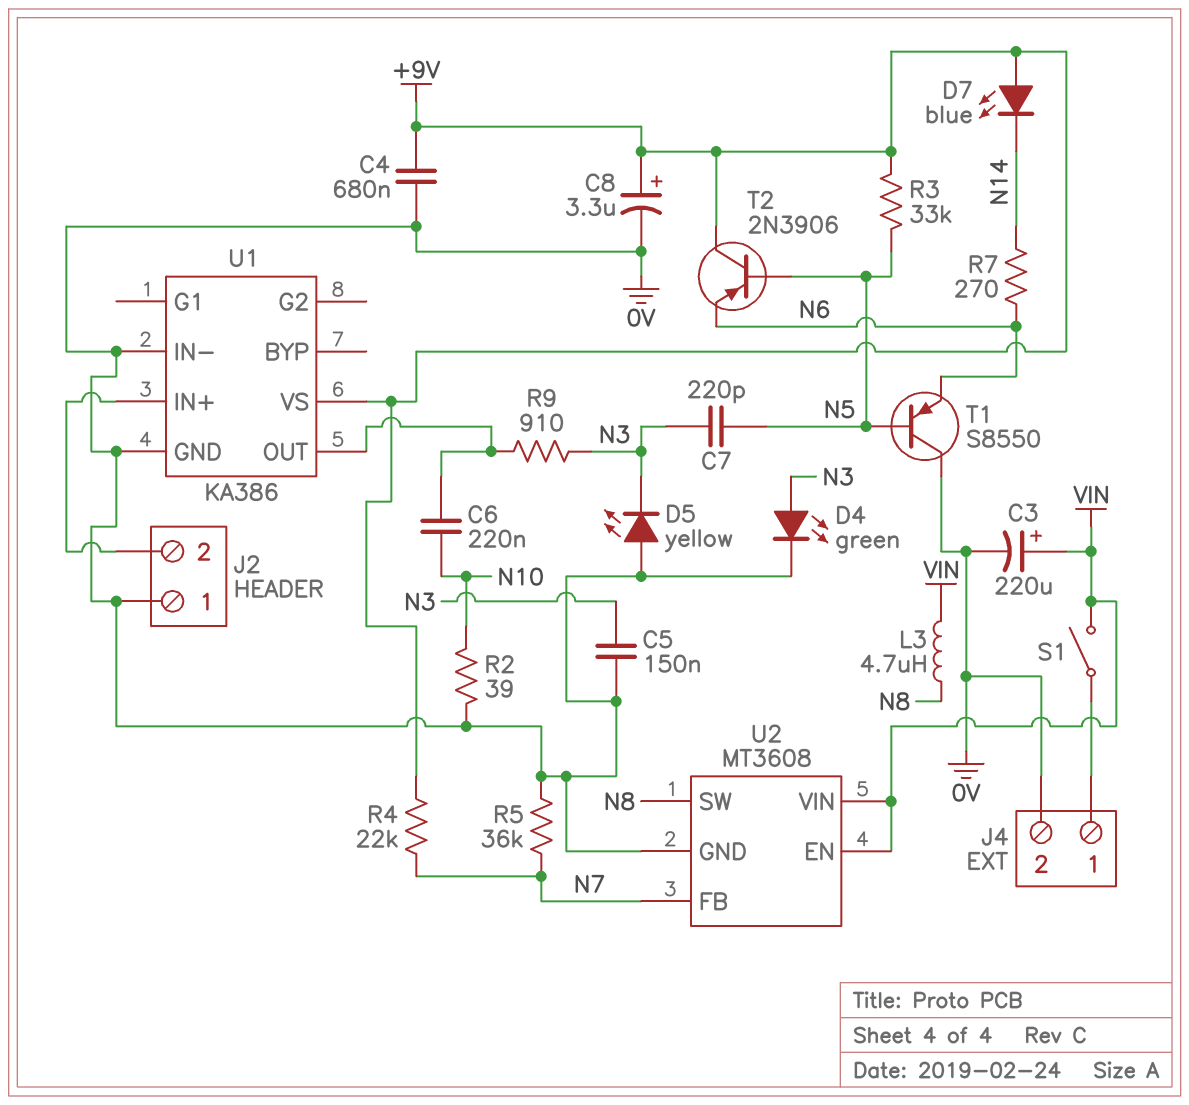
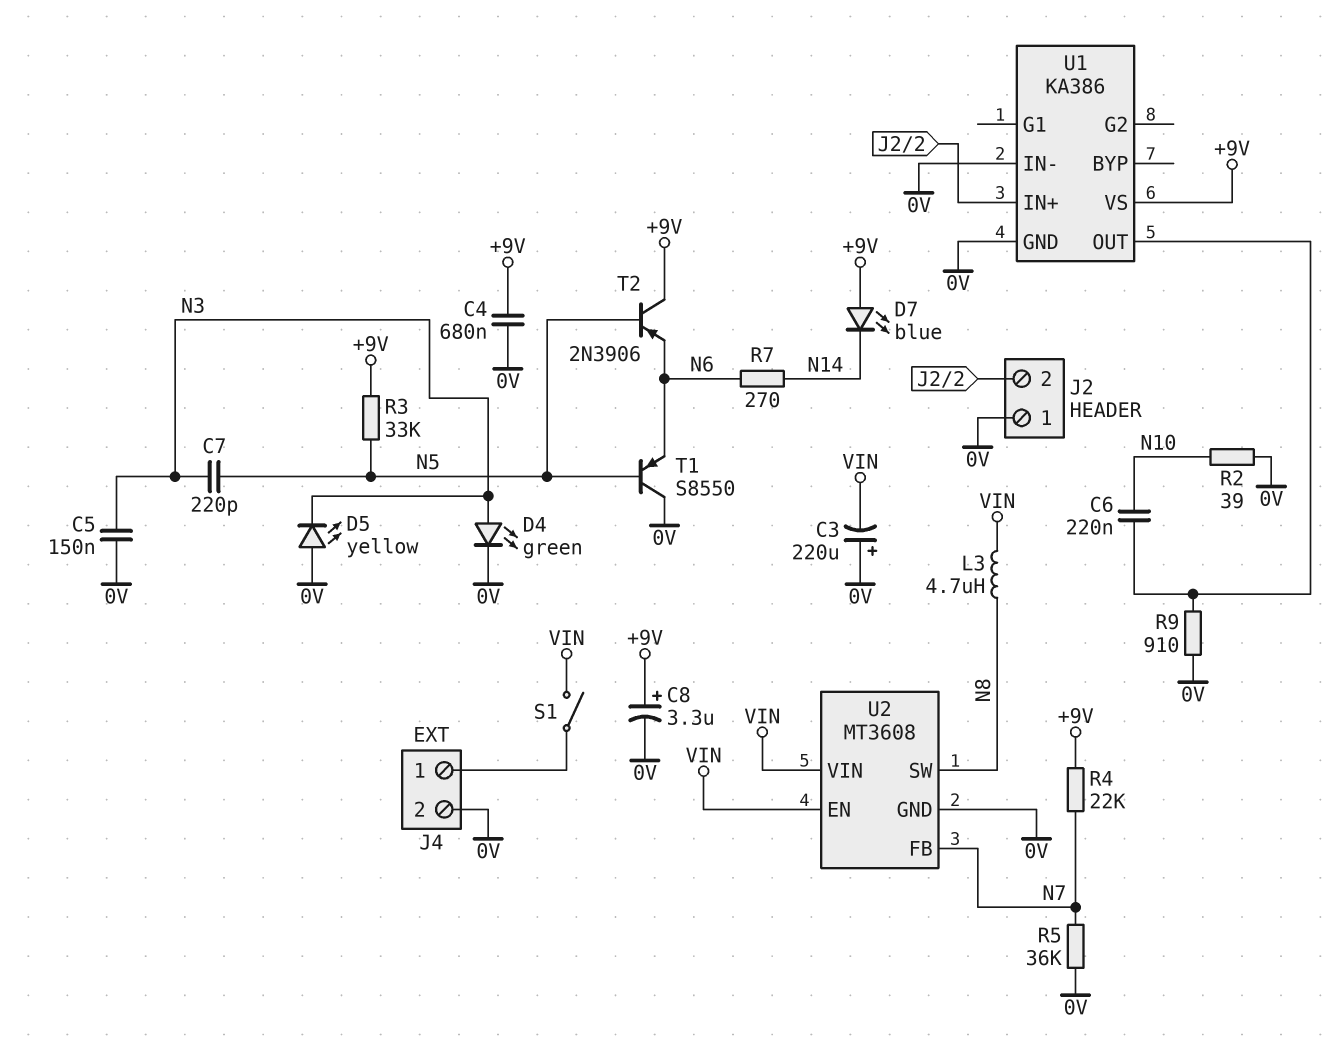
C3: 220uF (plus VIN, minus 0V) -> 220uF (plus 0V, minus VIN)
R9: 910 (N3, U1/OUT) -> 910 (0V, U1/OUT)

